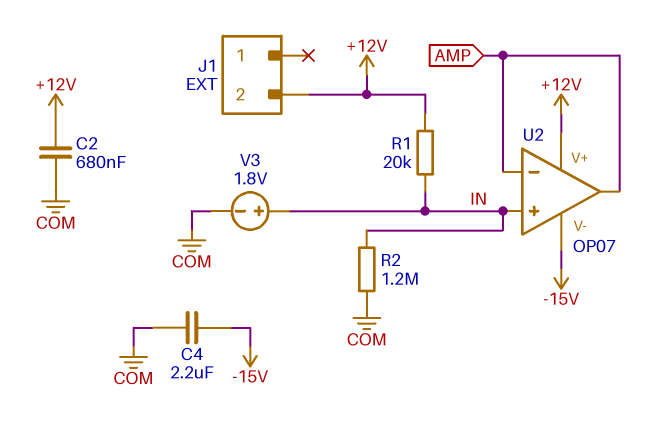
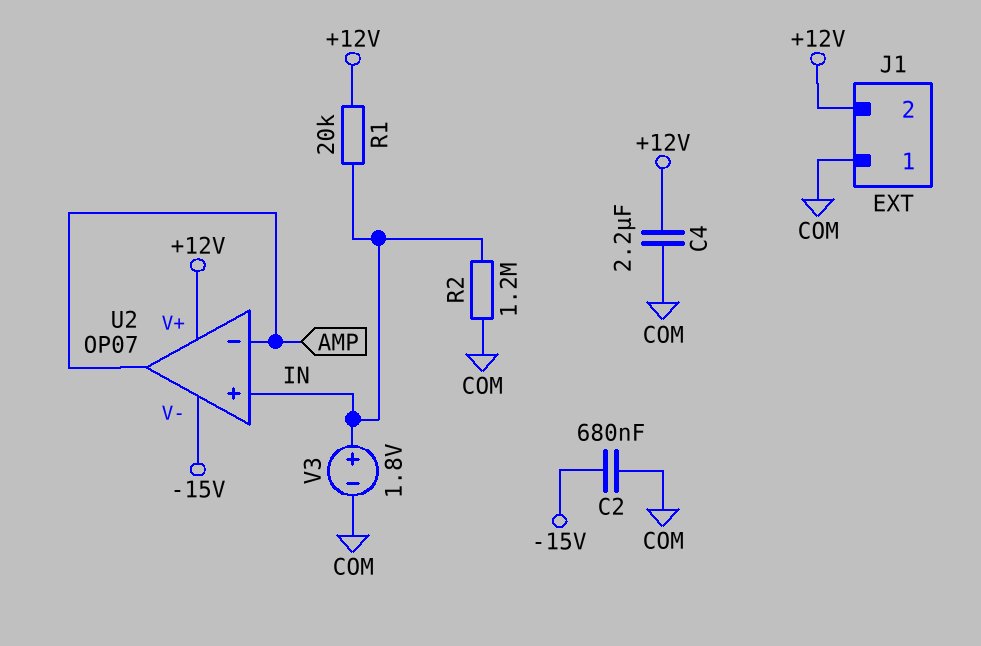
C2: 680nF (+12V, COM) -> 680nF (-15V, COM)
C4: 2.2uF (-15V, COM) -> 2.2uF (+12V, COM)
J1 pin 1: none -> COM

